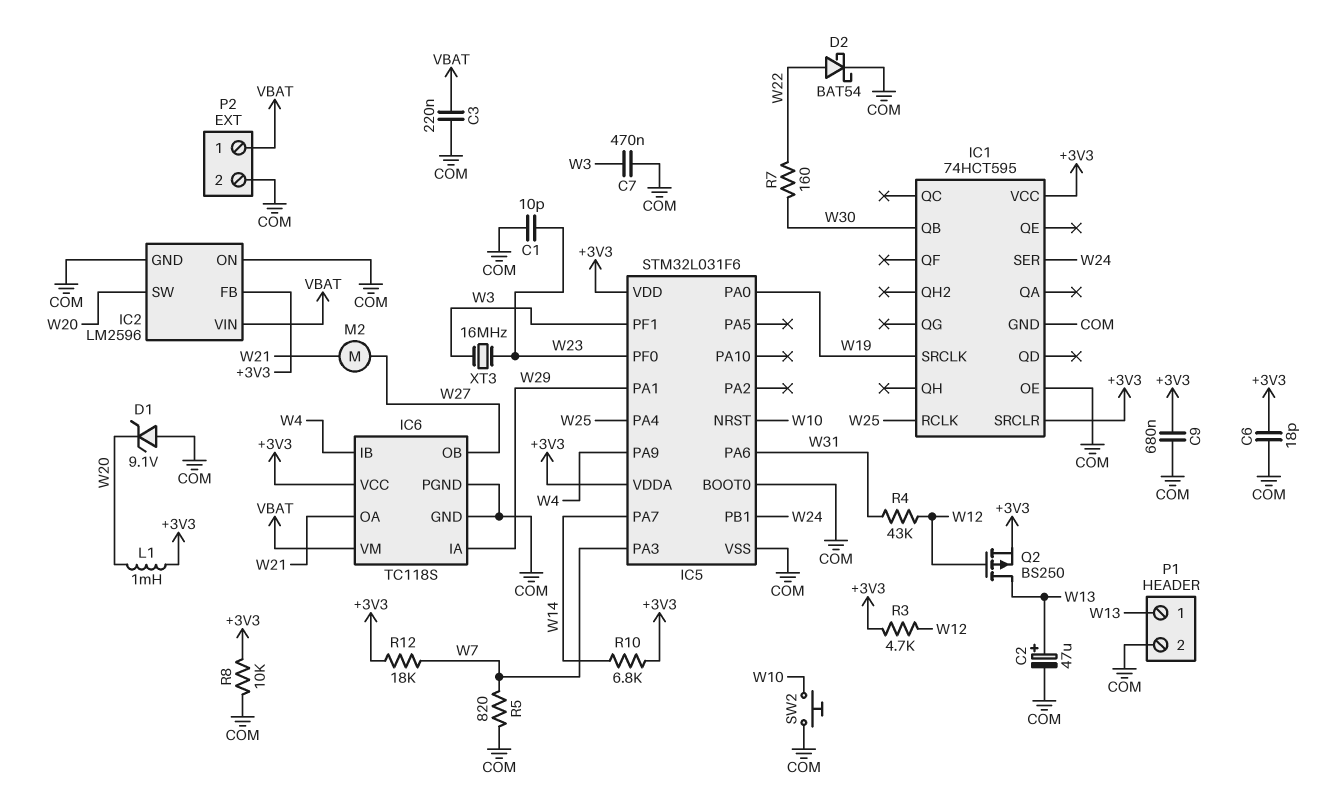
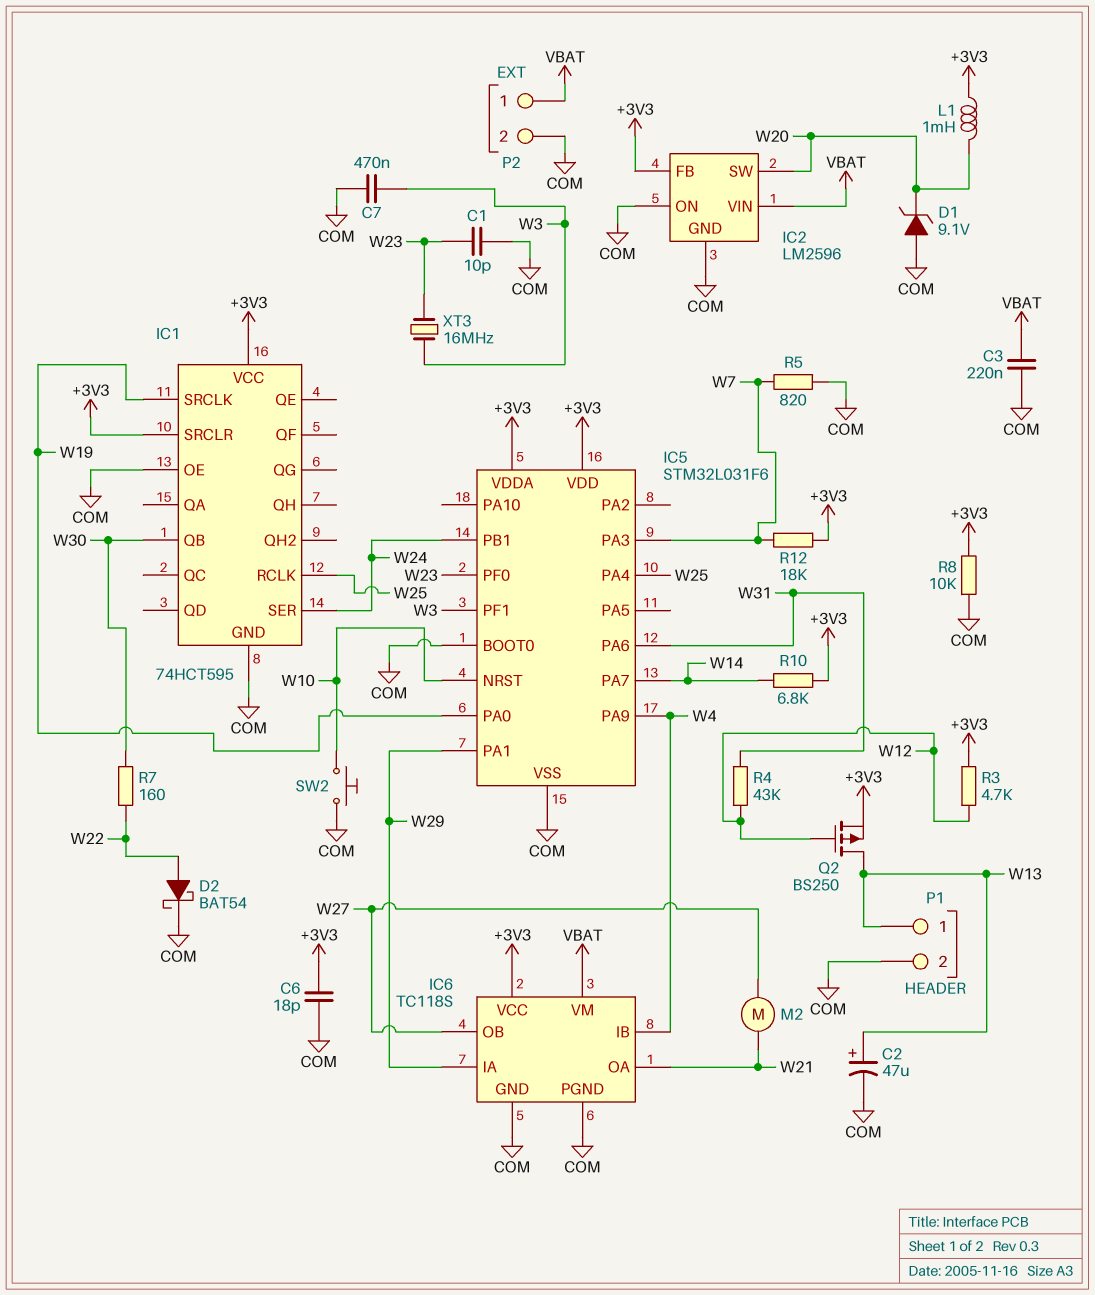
C9: 680nF (+3V3, COM) -> none

